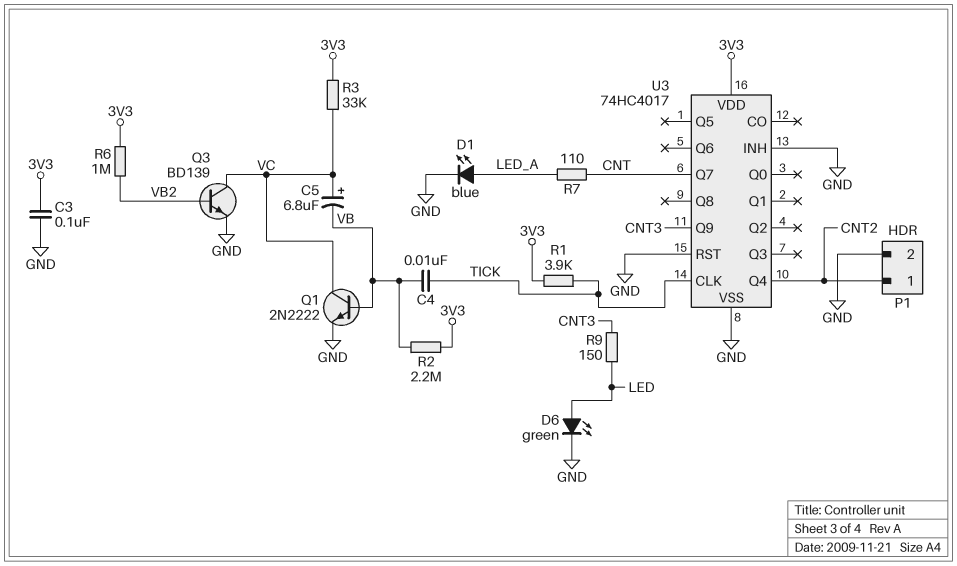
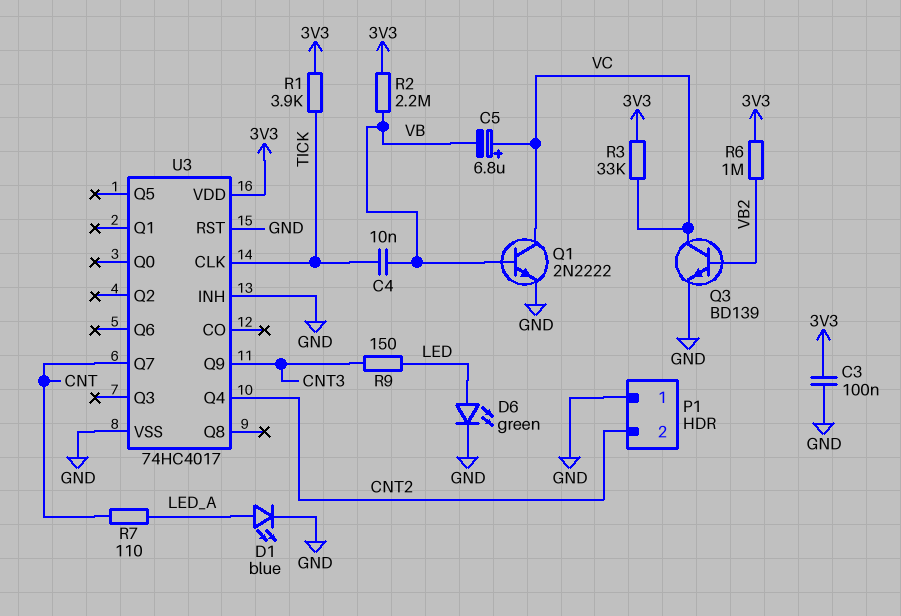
P1 pin 1: CNT2 -> GND
P1 pin 2: GND -> CNT2

